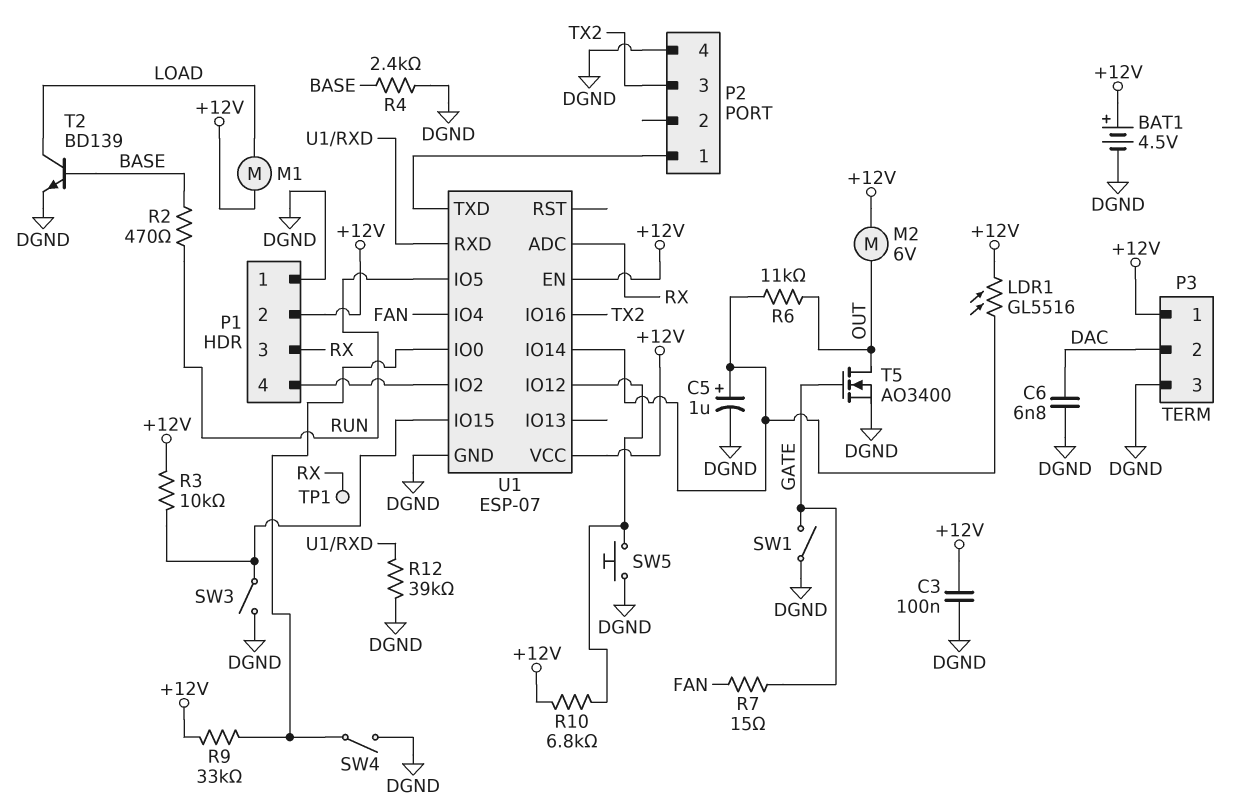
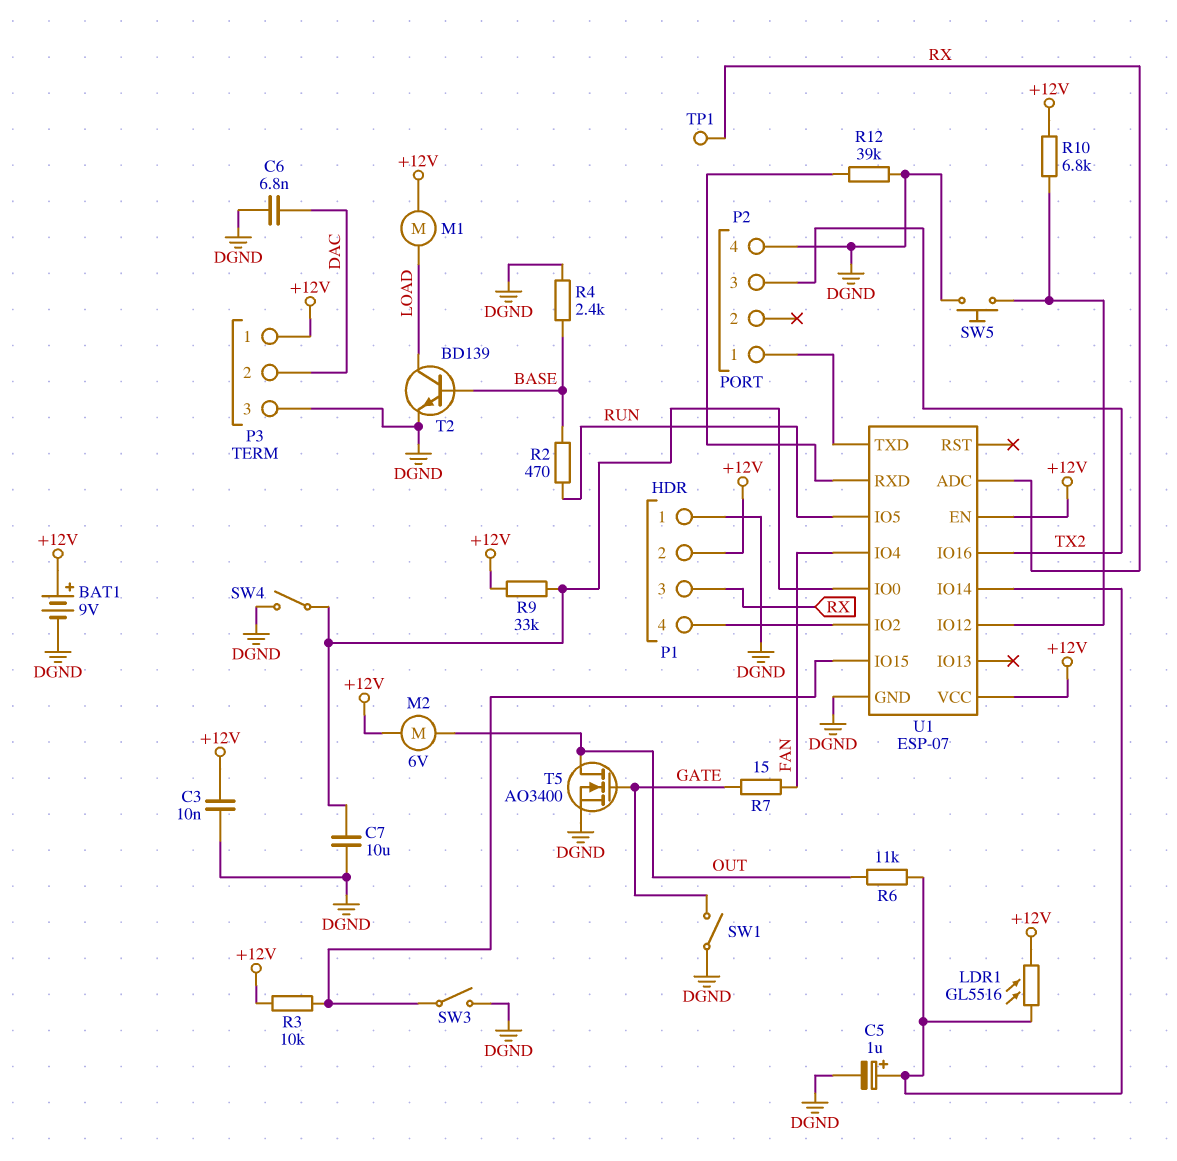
BAT1: 4.5V (plus +12V, minus DGND) -> 9V (plus +12V, minus DGND)
C3: 100nF (+12V, DGND) -> 10nF (+12V, DGND)
C7: none -> 10uF (DGND, U1/IO0)

